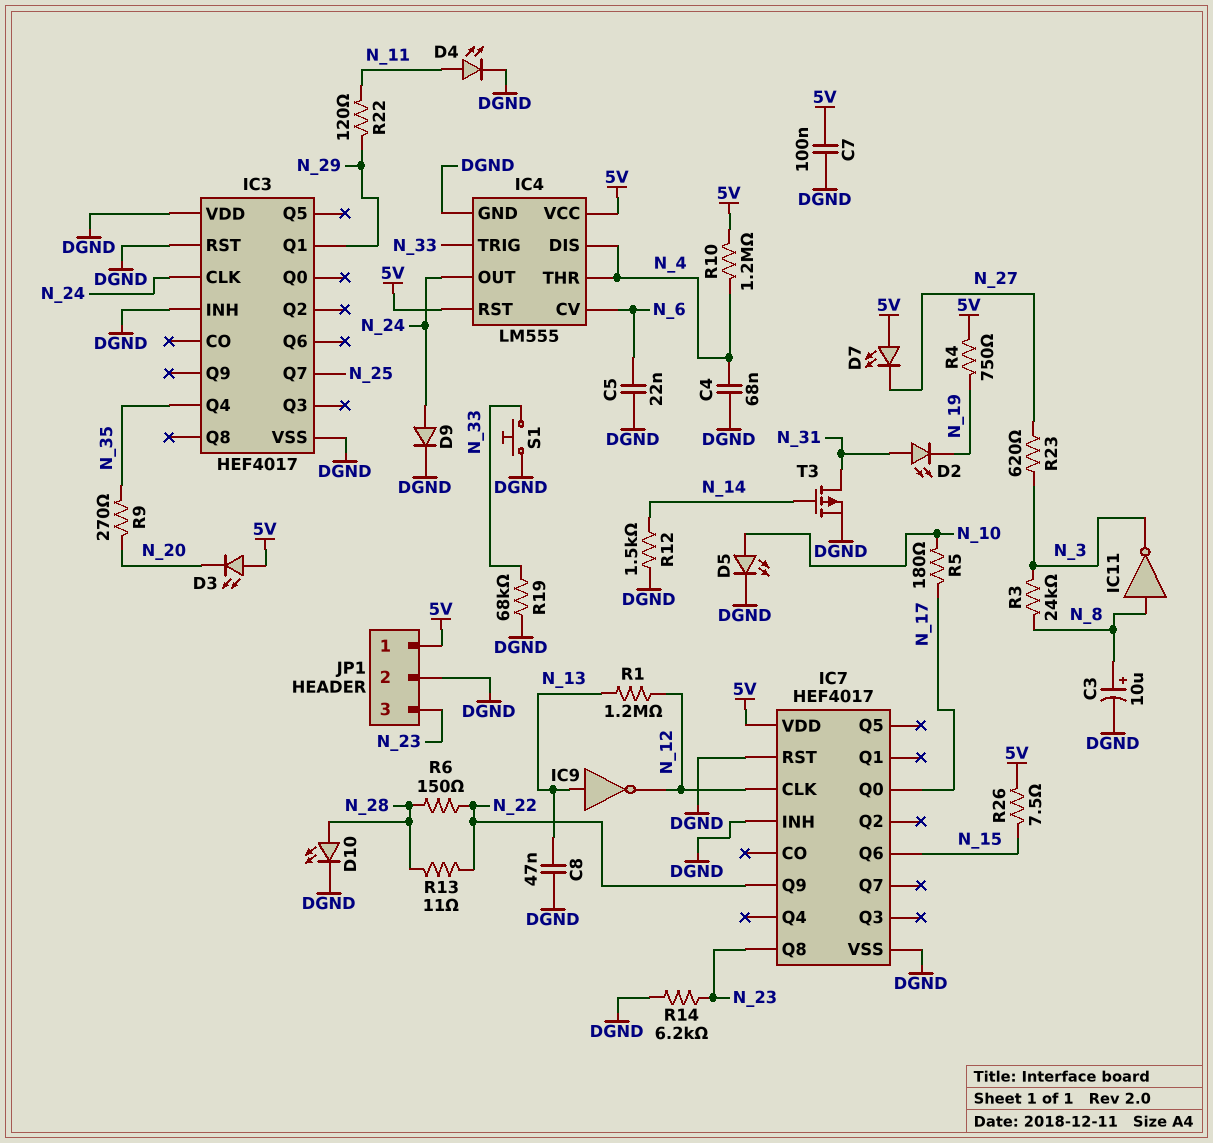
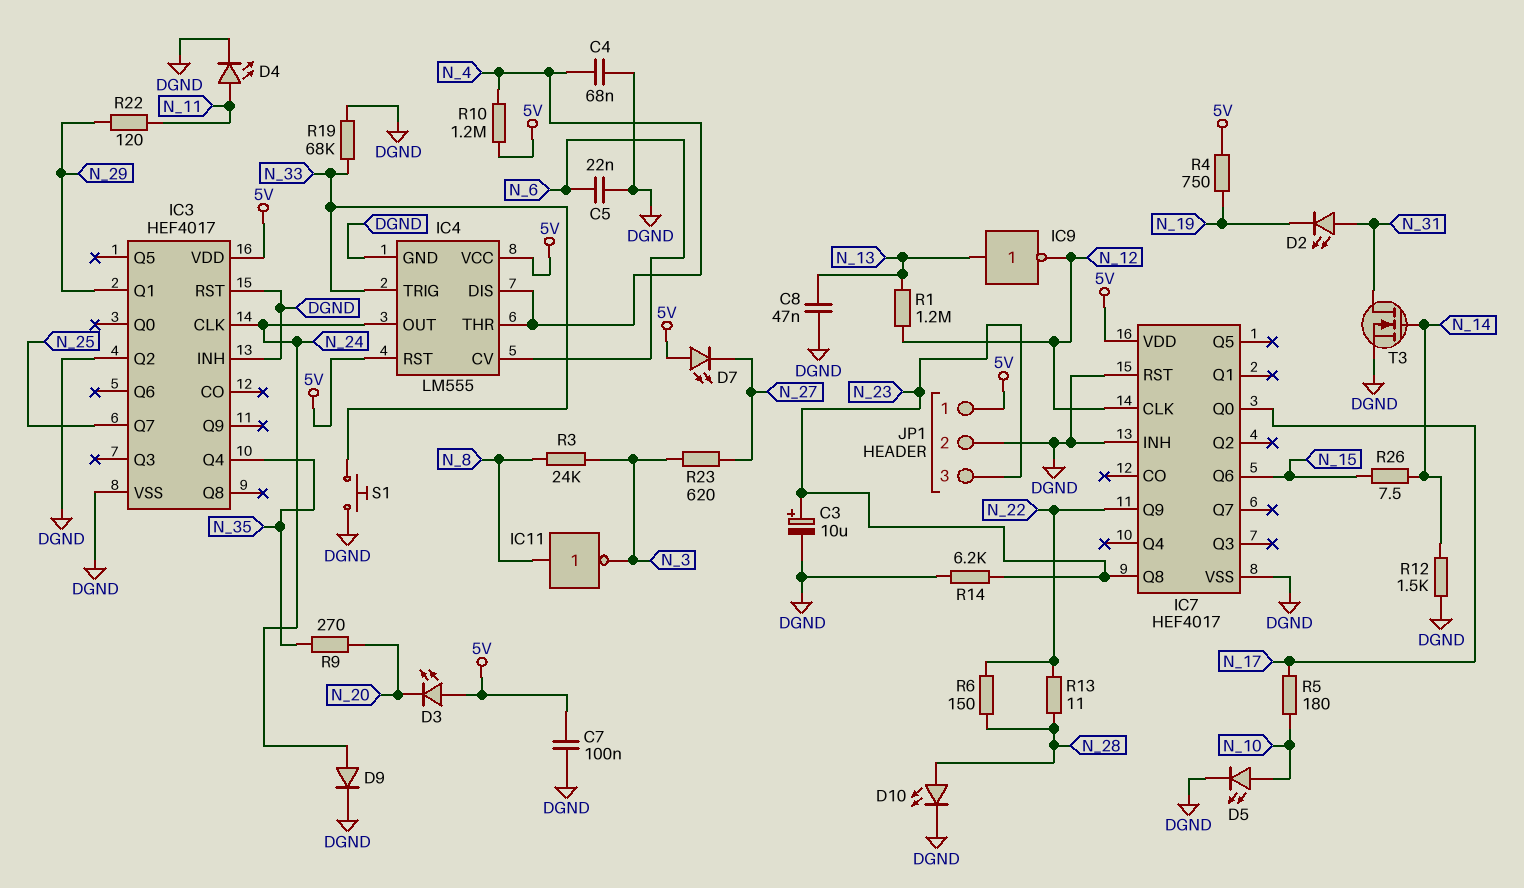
C3: 10uF (plus N_8, minus DGND) -> 10uF (plus N_23, minus DGND)
IC3 pin Q2: none -> DGND
IC3 pin VDD: DGND -> 5V
R26: 7.5 (5V, N_15) -> 7.5 (N_14, N_15)
T3: PMOS (G N_14, D N_31, S DGND) -> NMOS (G N_14, D N_31, S DGND)

